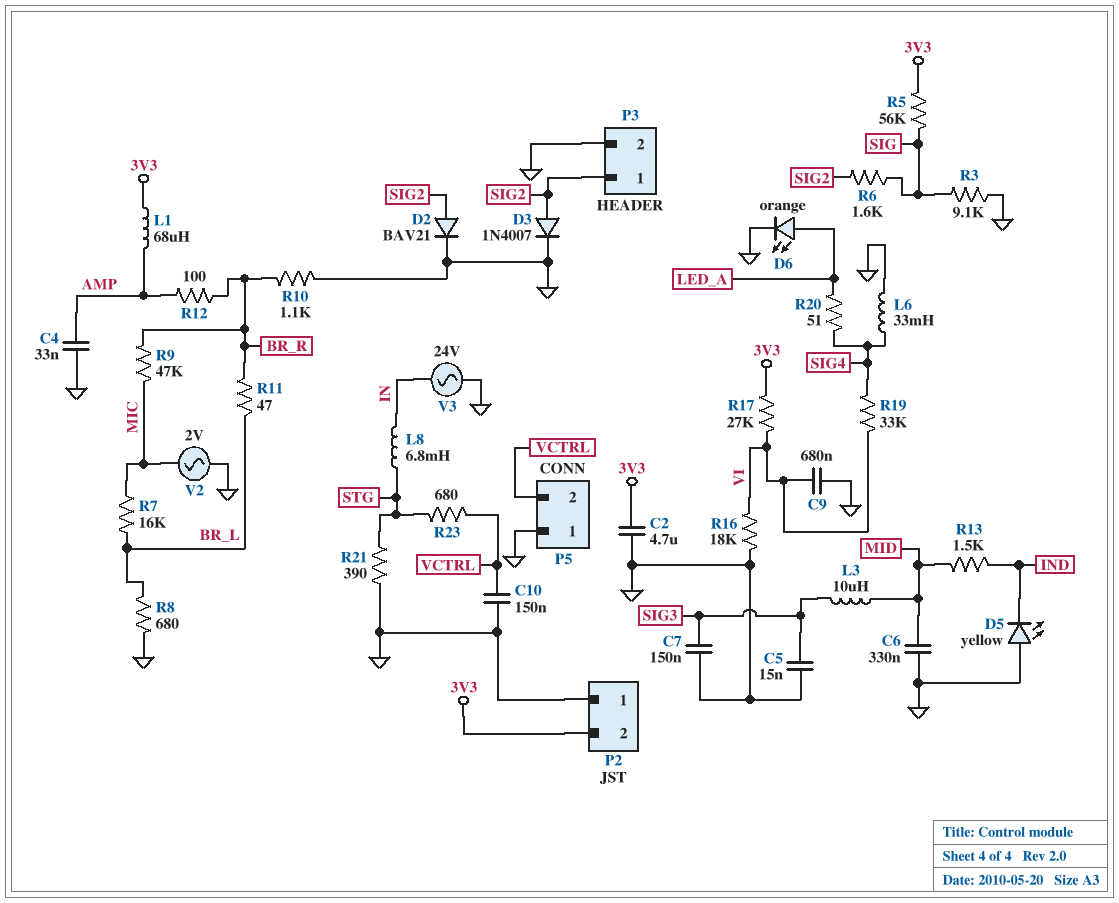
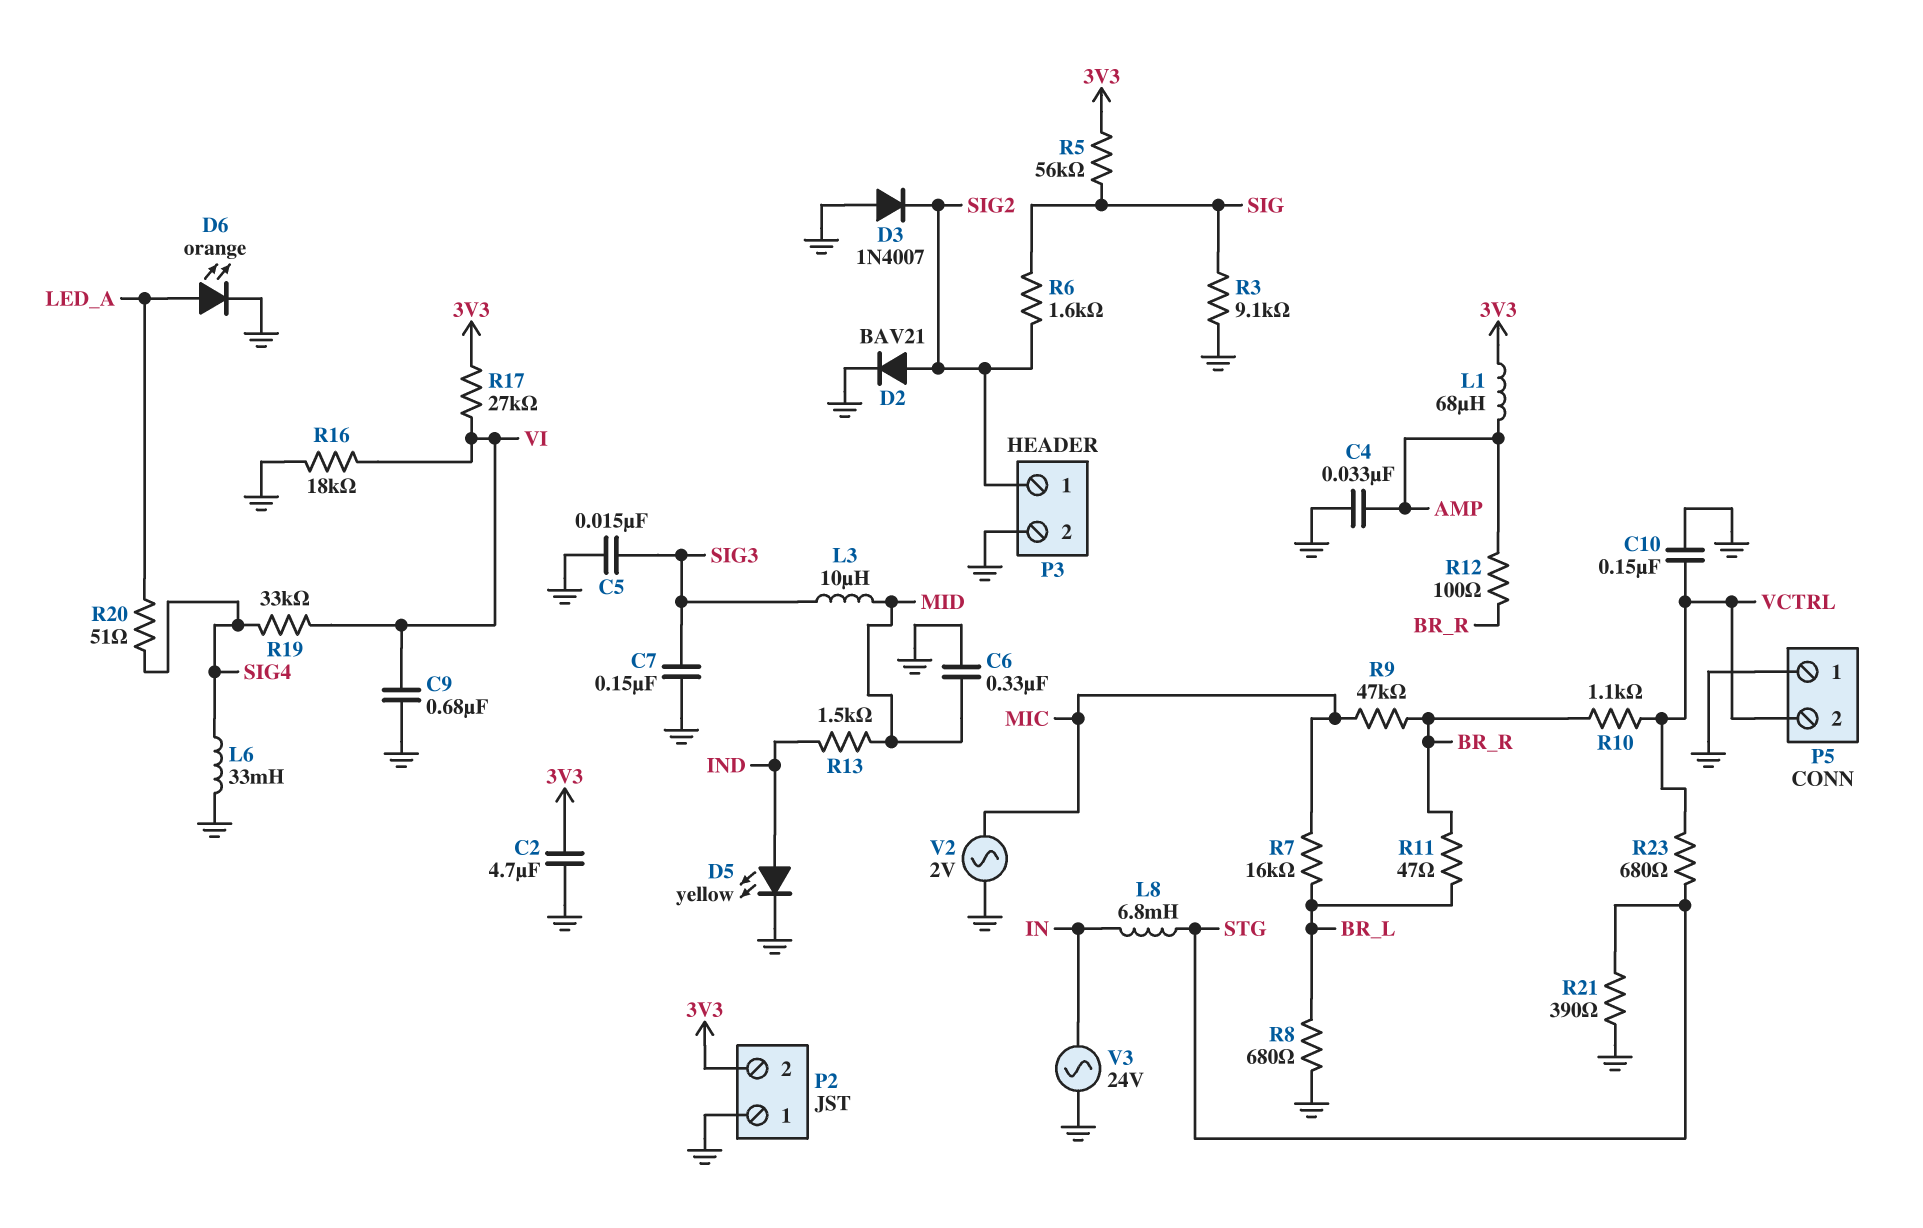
D3: diode 1N4007 (A SIG2, K GND) -> diode 1N4007 (A GND, K SIG2)
D5: LED yellow (A GND, K IND) -> LED yellow (A IND, K GND)
R10: 1.1k (BR_R, GND) -> 1.1k (BR_R, VCTRL)

